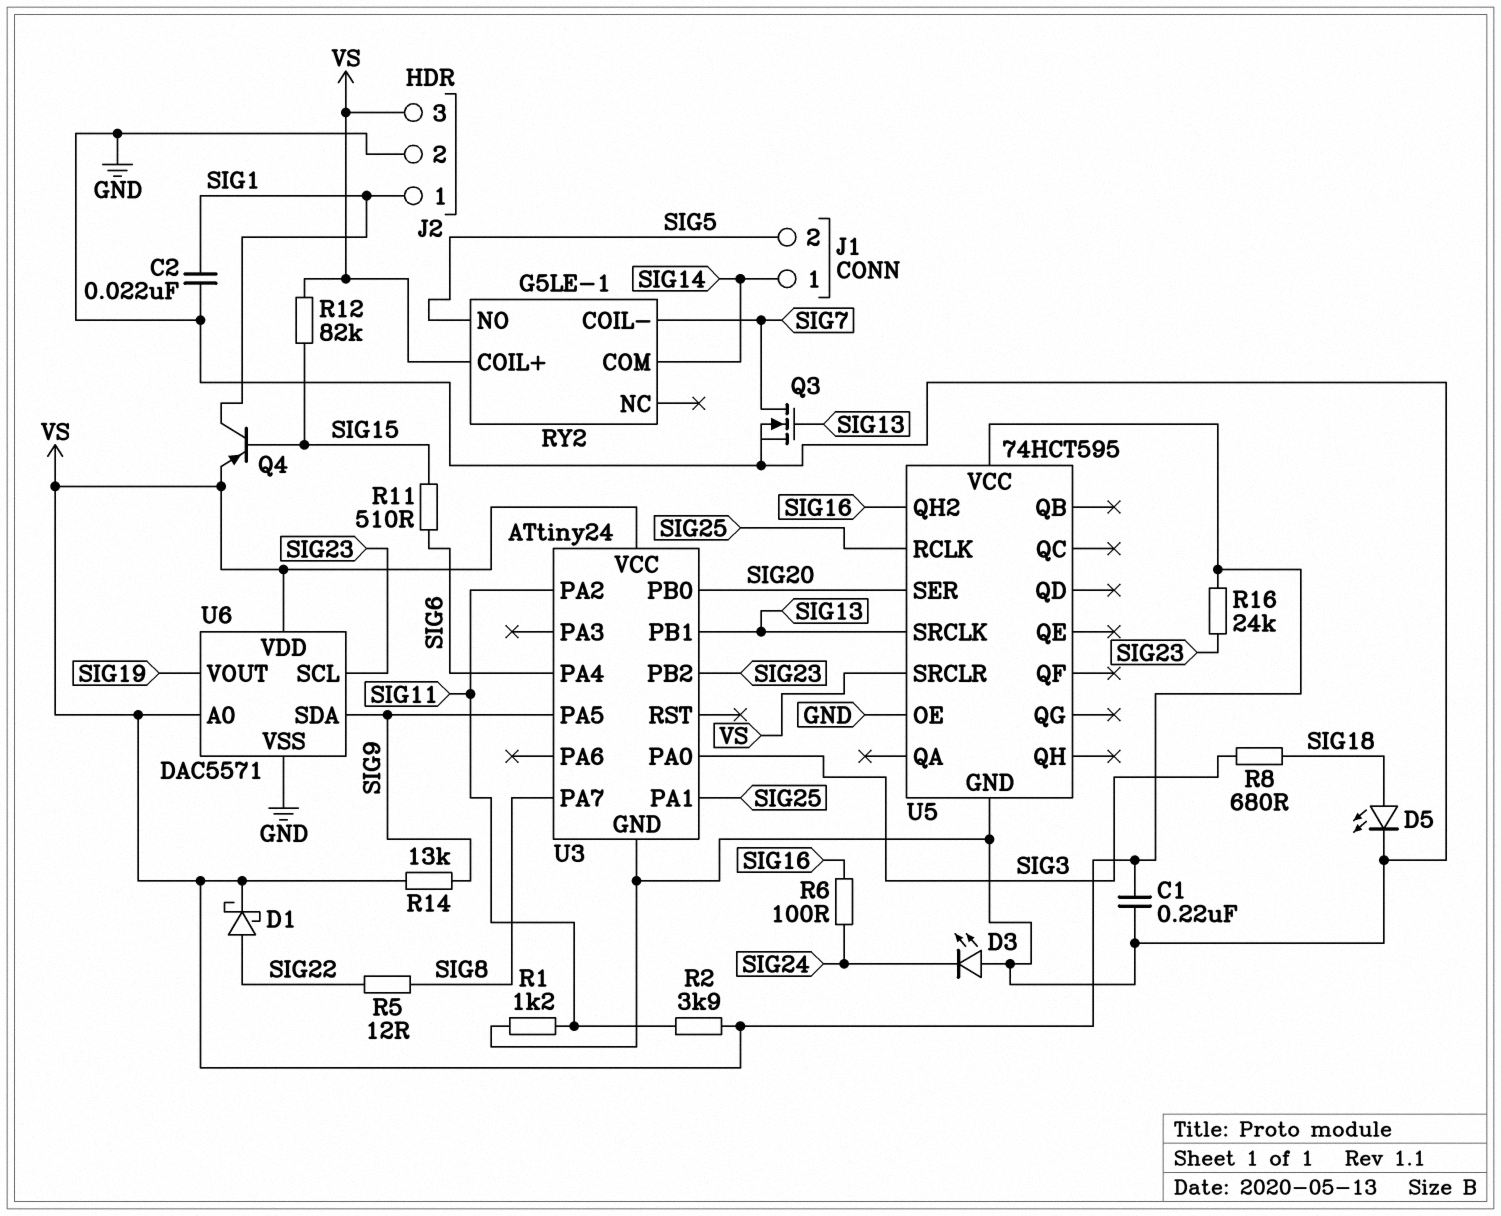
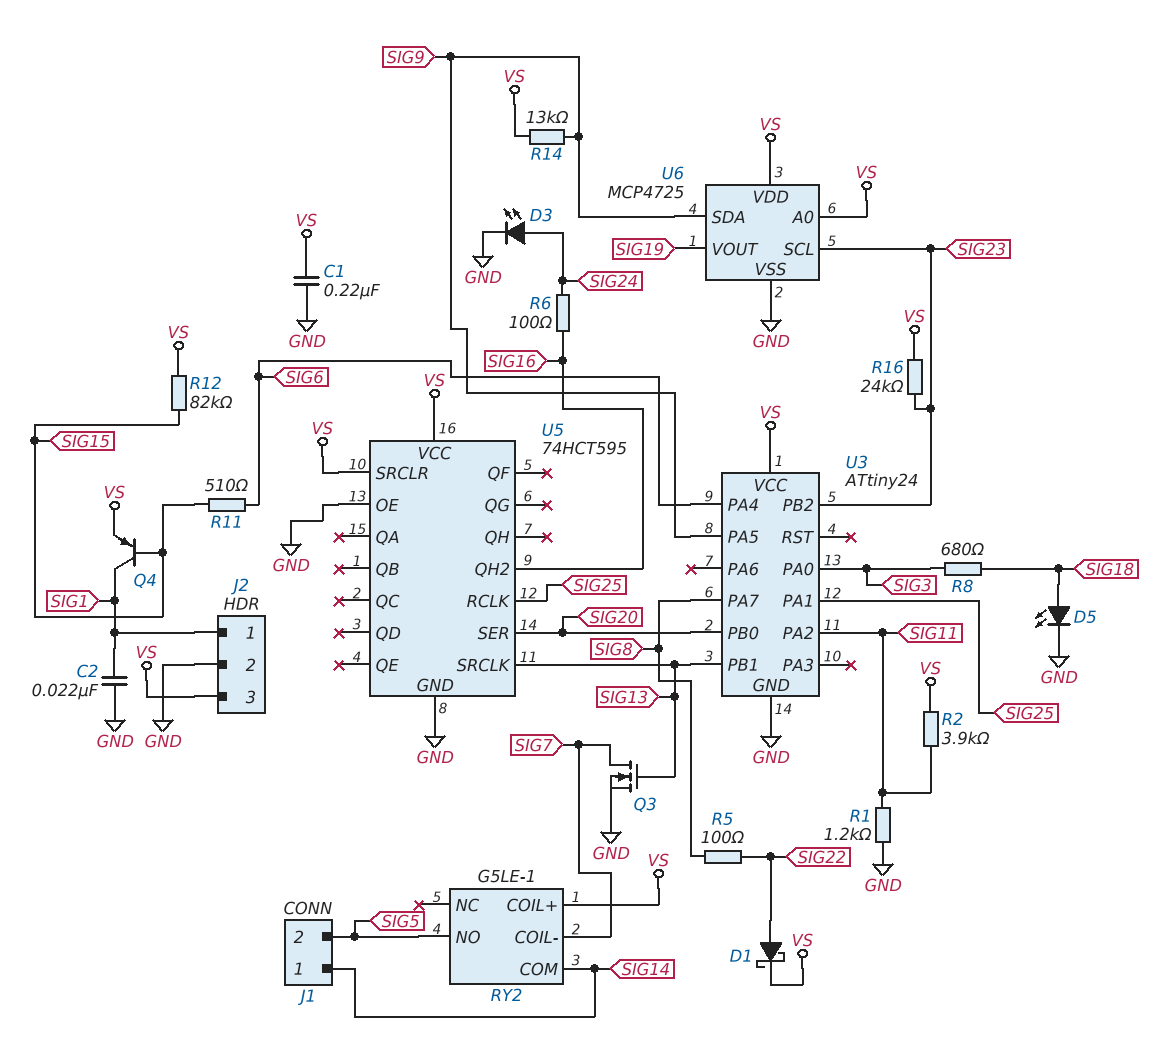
D3: LED (A GND, K SIG24) -> LED (A SIG24, K GND)
R5: 12 (SIG8, SIG22) -> 100 (SIG8, SIG22)
U6: DAC5571 -> MCP4725

